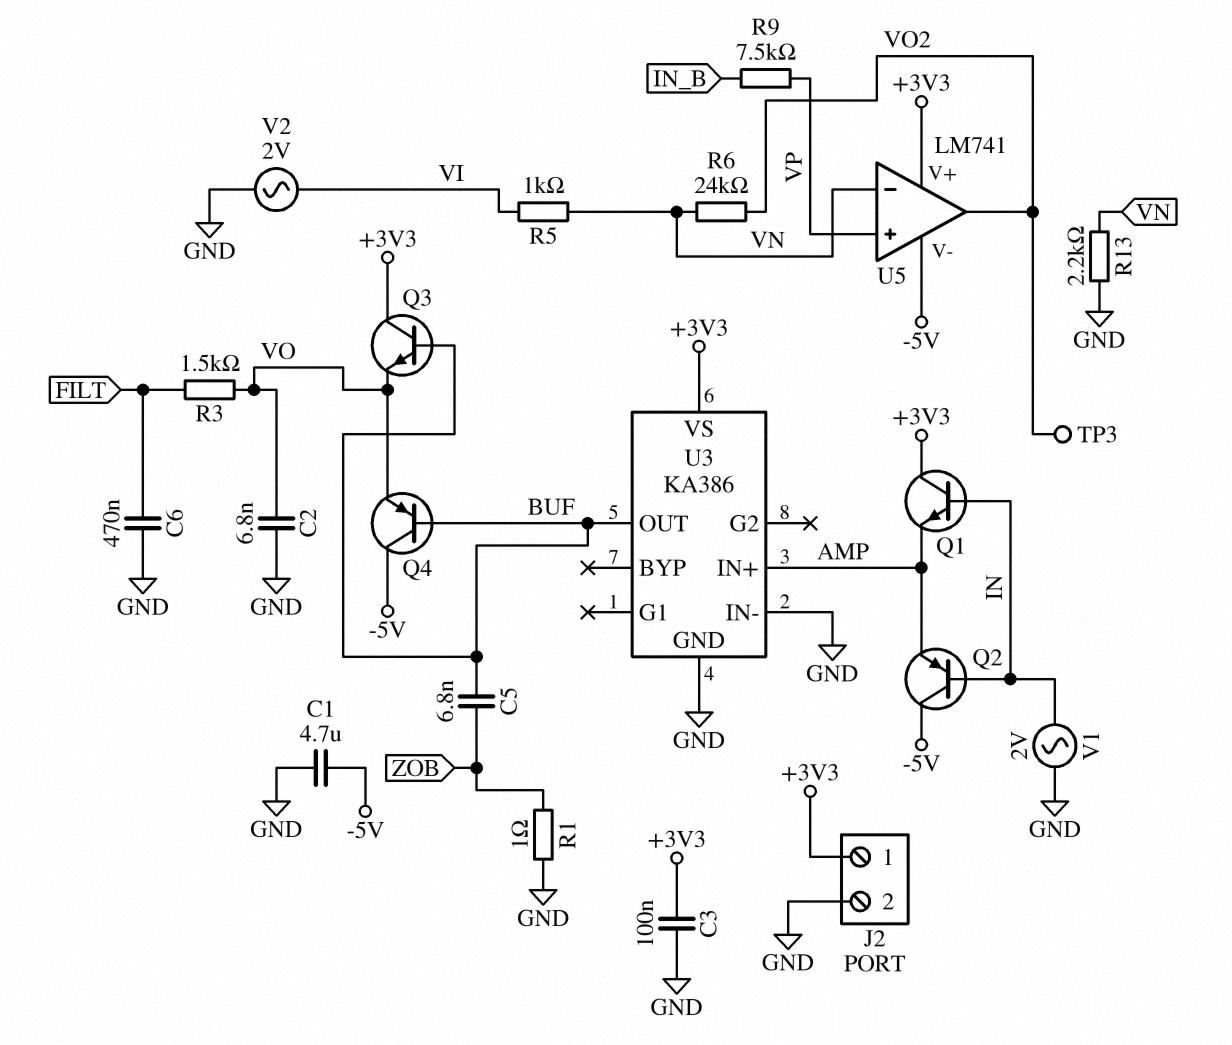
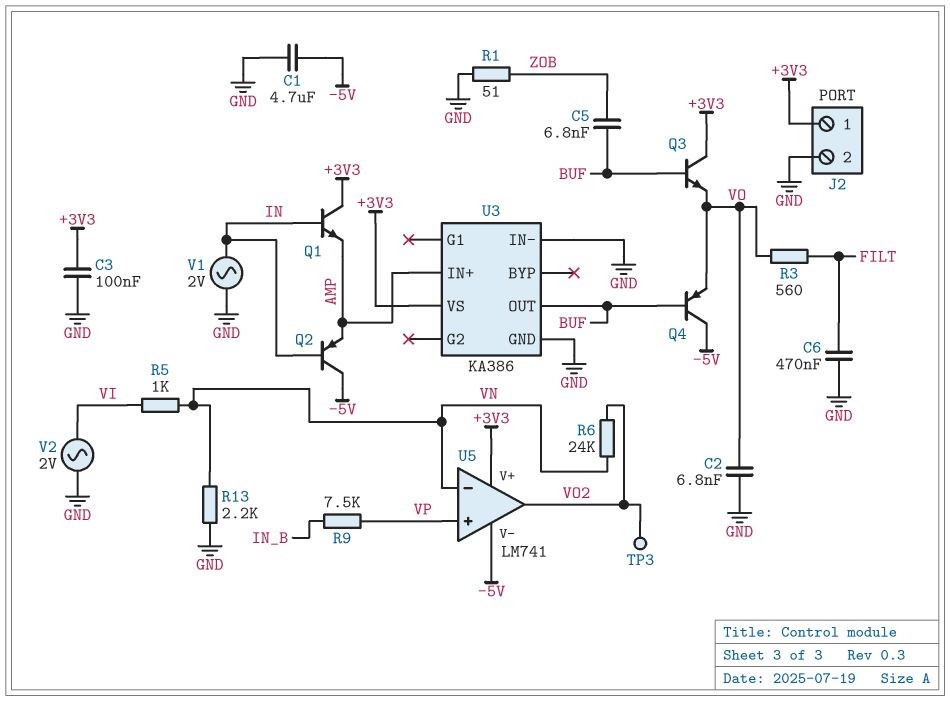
R1: 1 (GND, ZOB) -> 51 (GND, ZOB)
R3: 1.5k (FILT, VO) -> 560 (FILT, VO)

